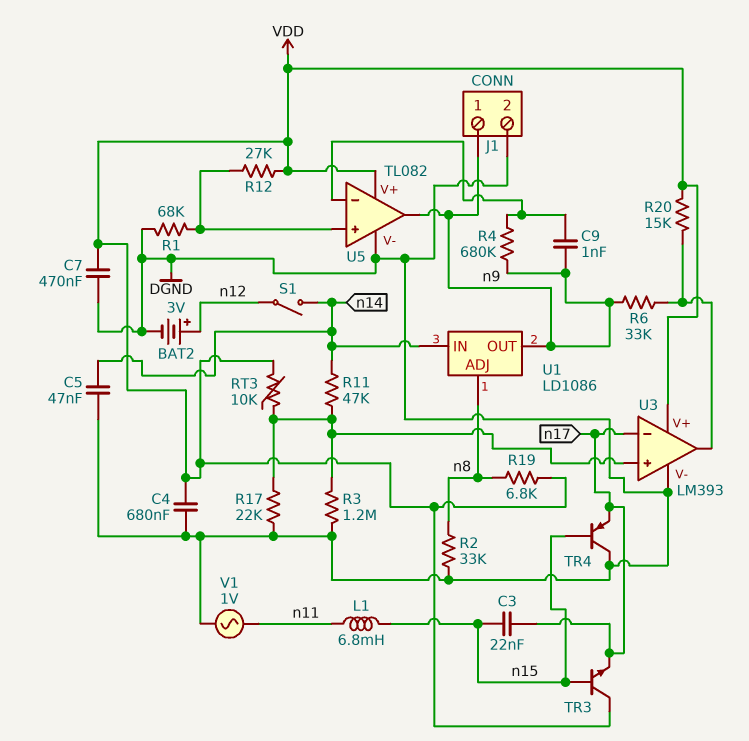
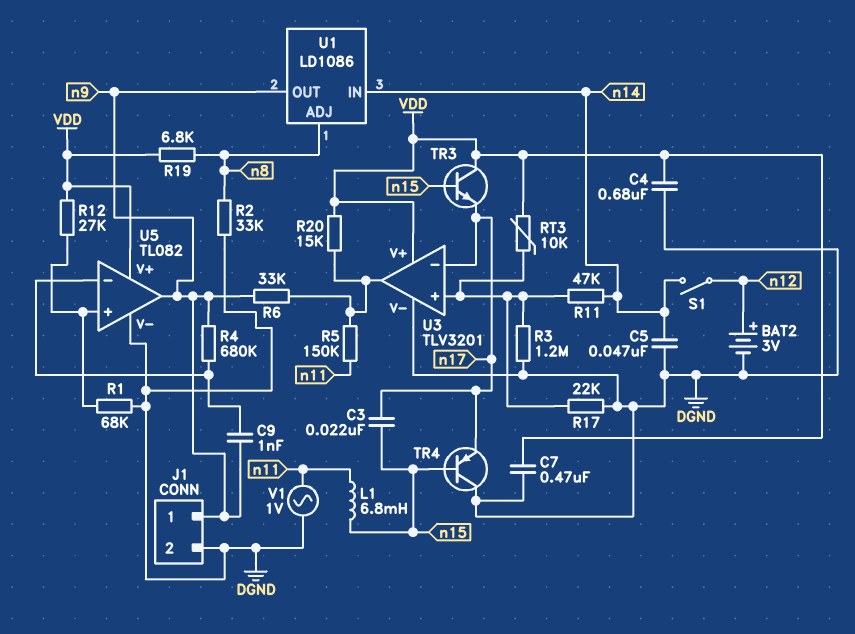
R5: none -> 150k (U3/out, n11)
U3: LM393 -> TLV3201

